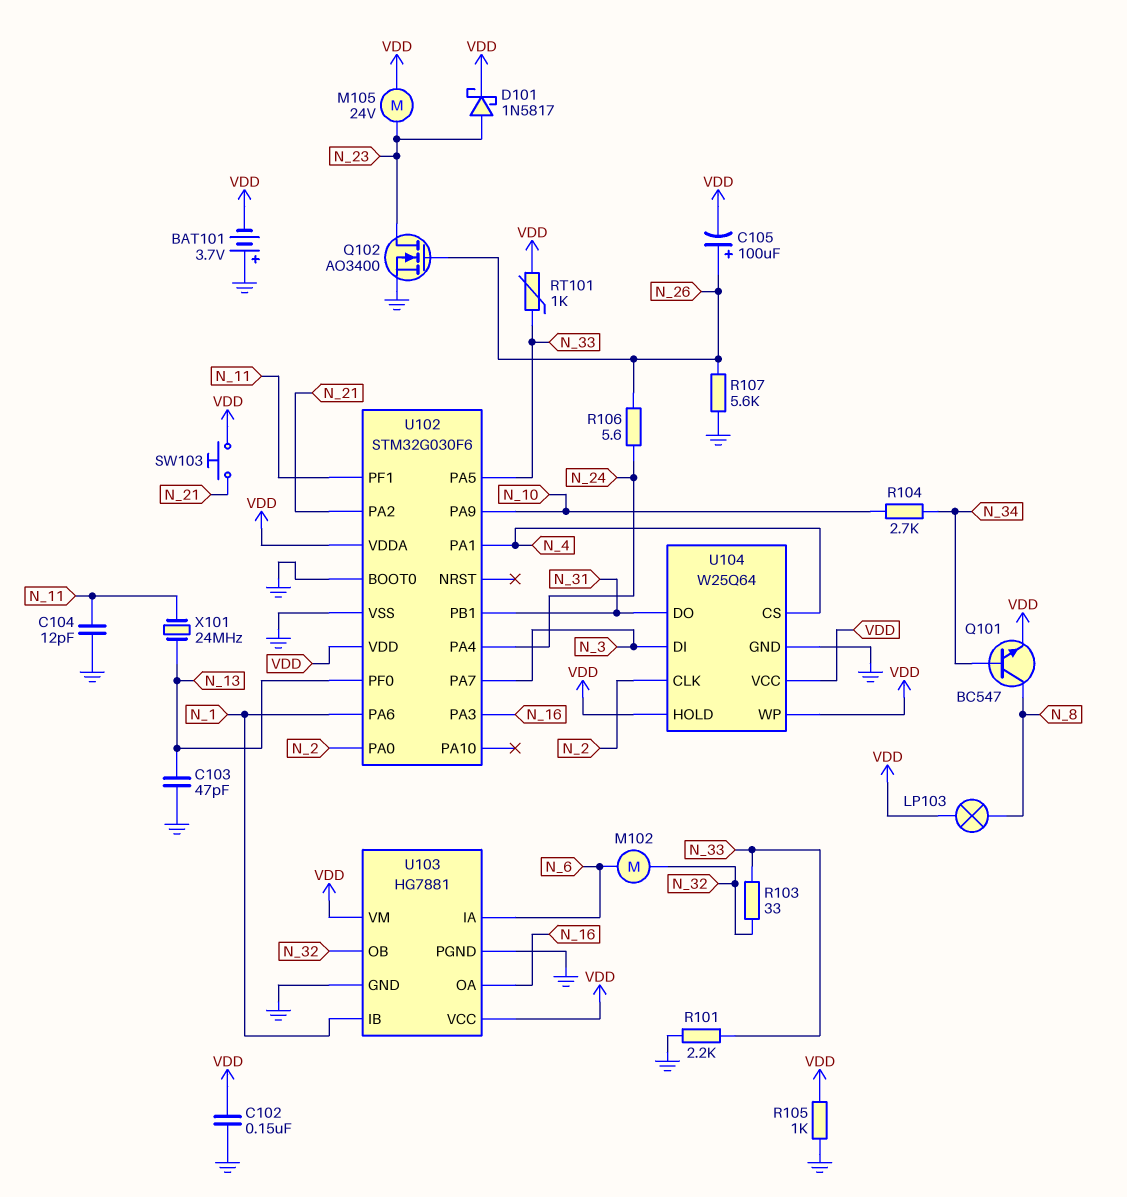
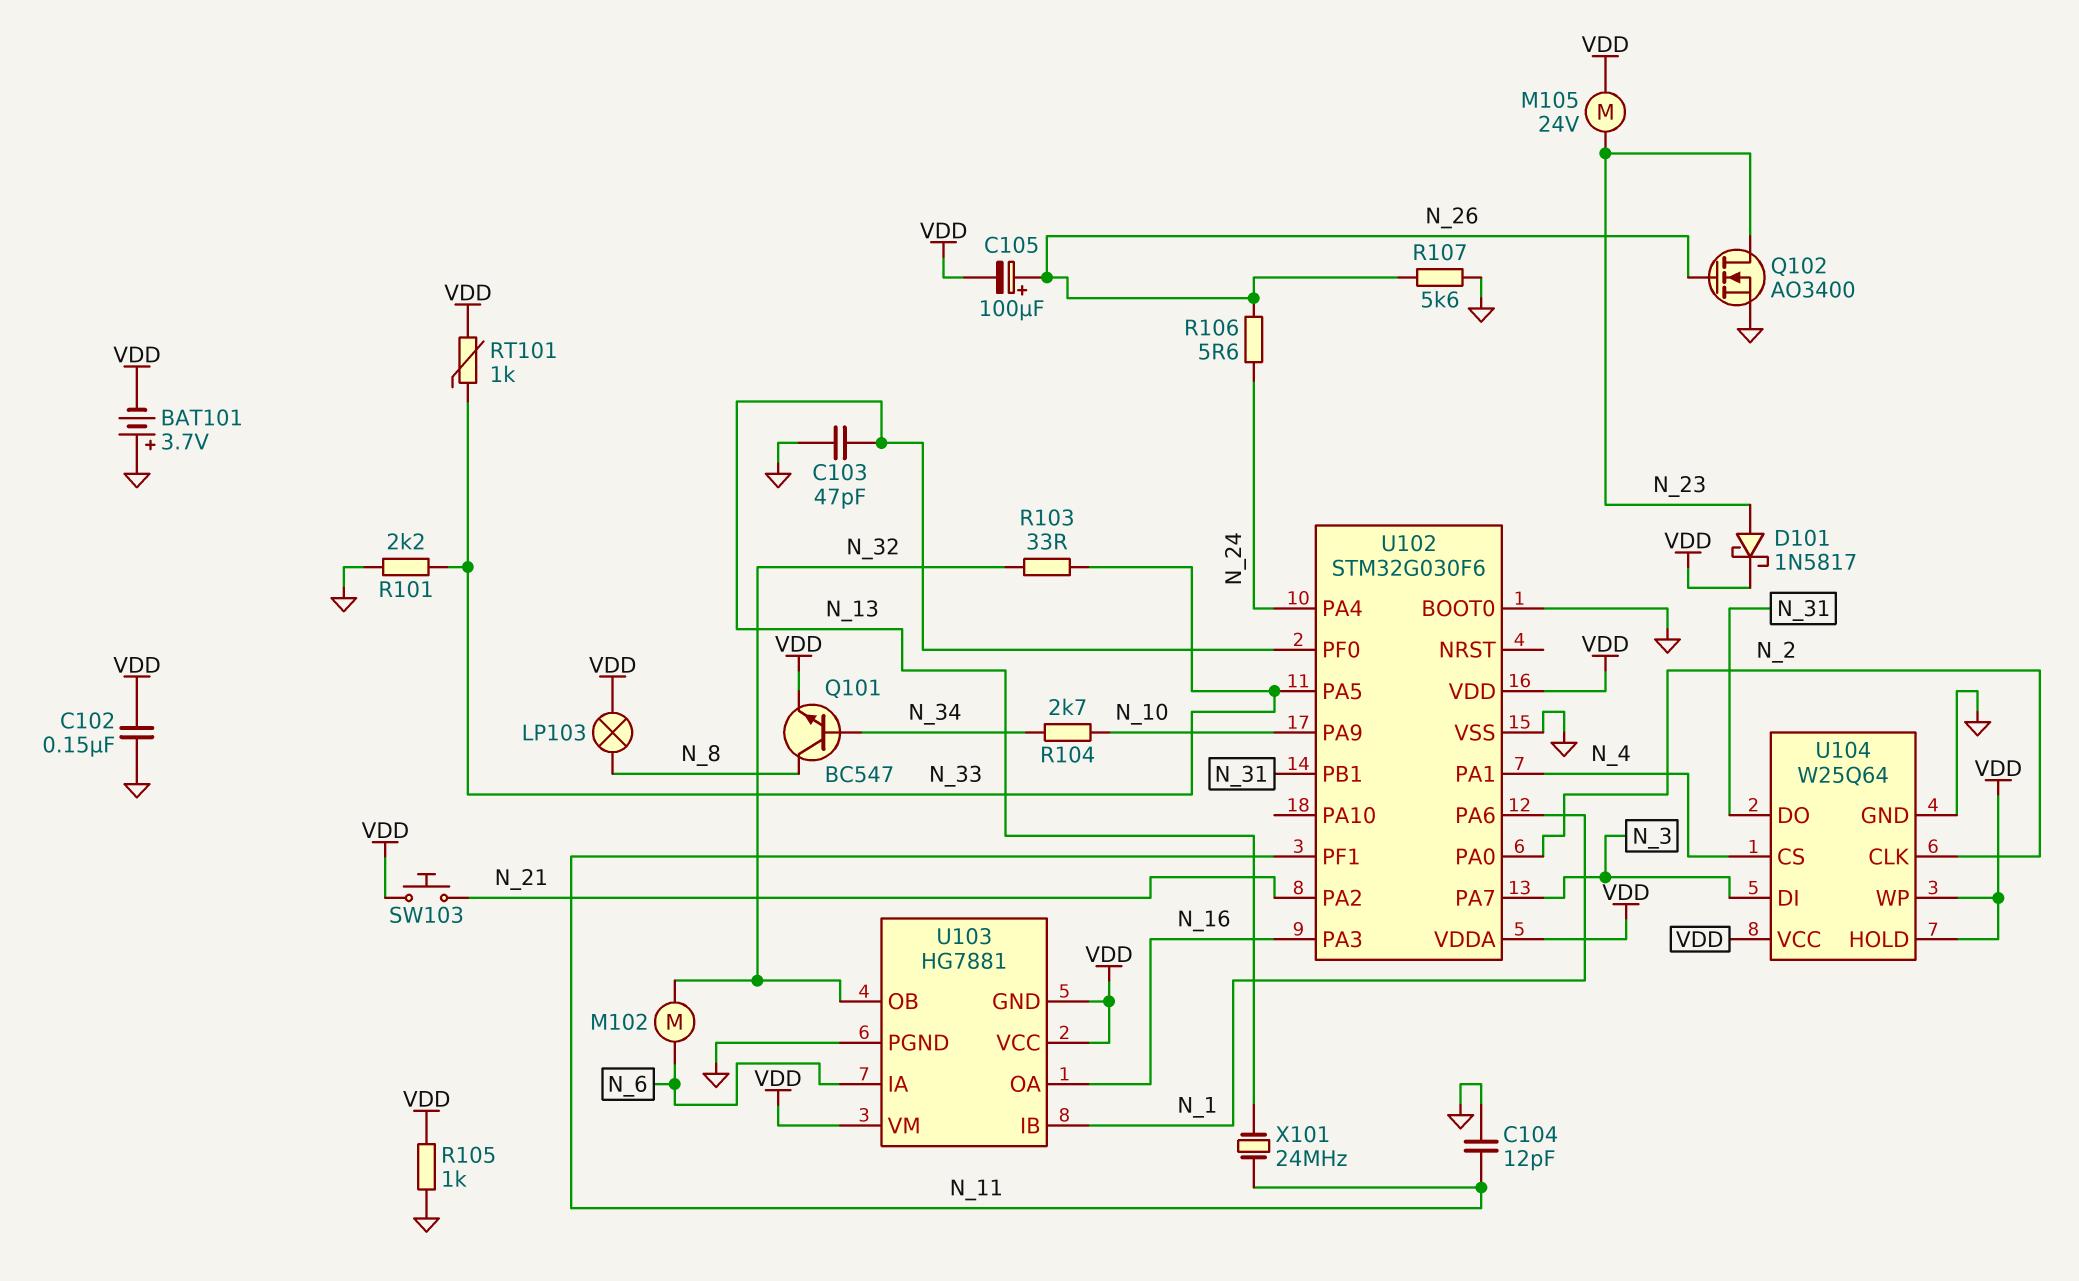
U103 pin GND: GND -> VDD

